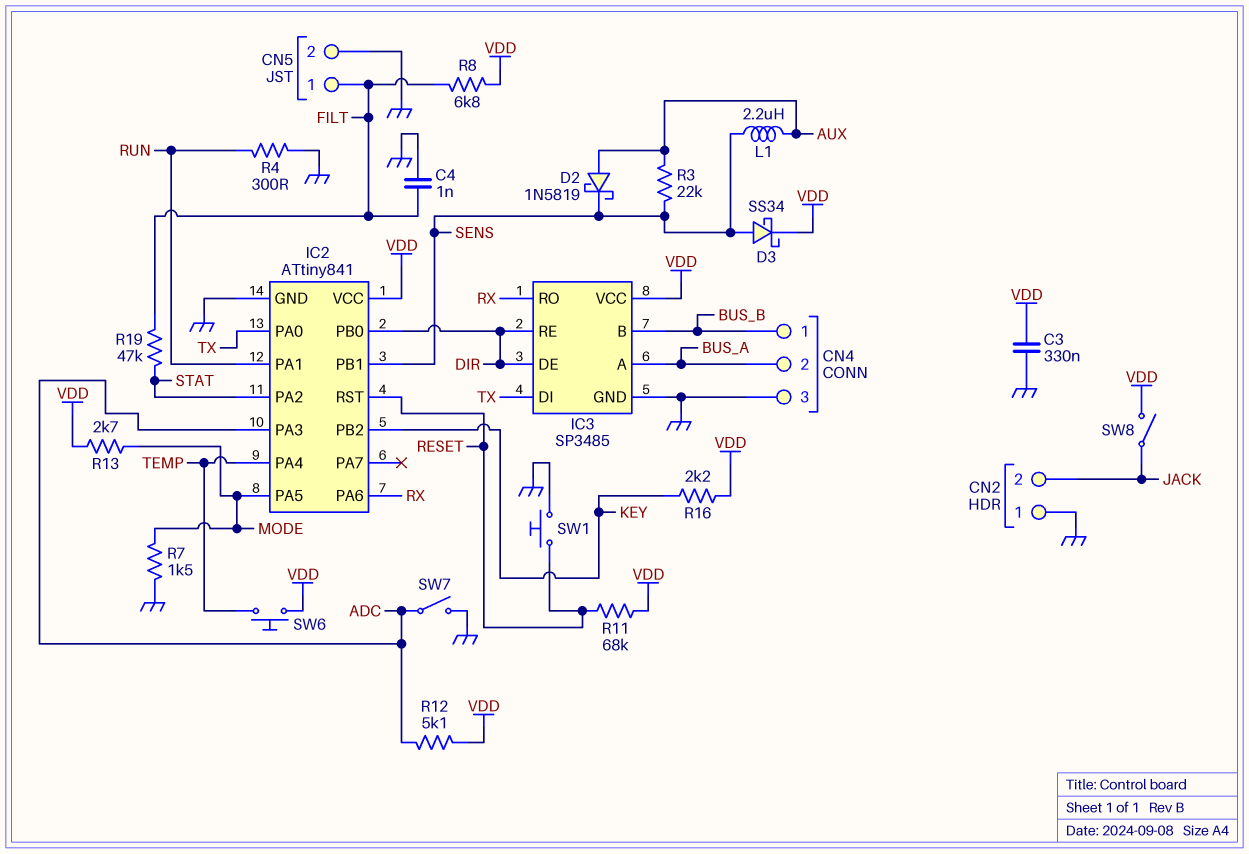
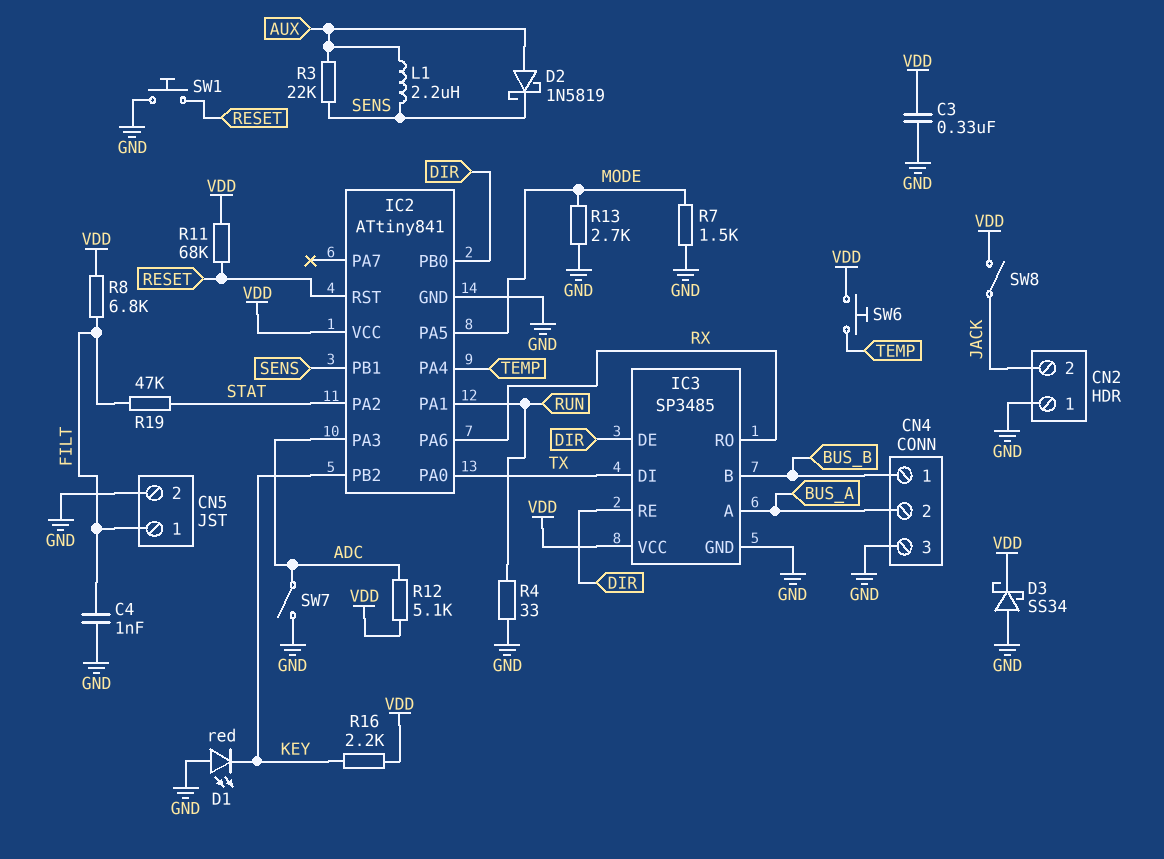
D1: none -> LED red (A GND, K KEY)
D3: schottky SS34 (A SENS, K VDD) -> schottky SS34 (A GND, K VDD)
R4: 300 (GND, RUN) -> 33 (GND, RUN)
R13: 2.7k (MODE, VDD) -> 2.7k (GND, MODE)

